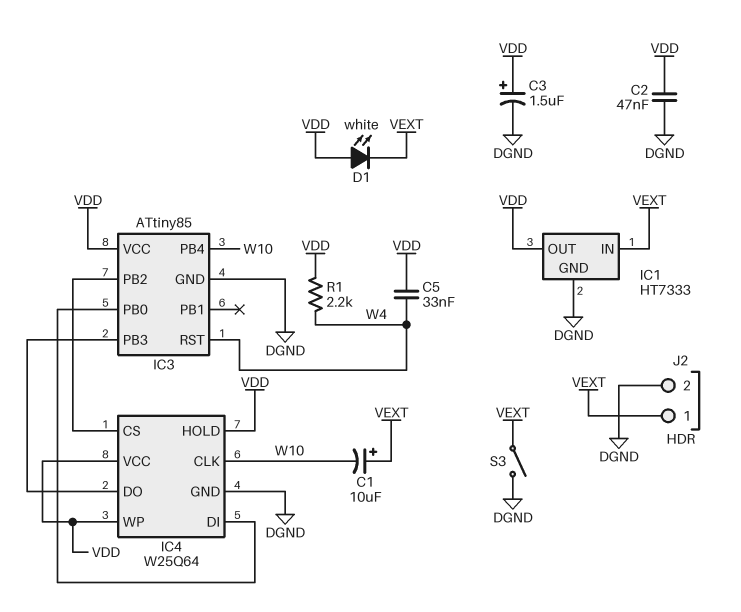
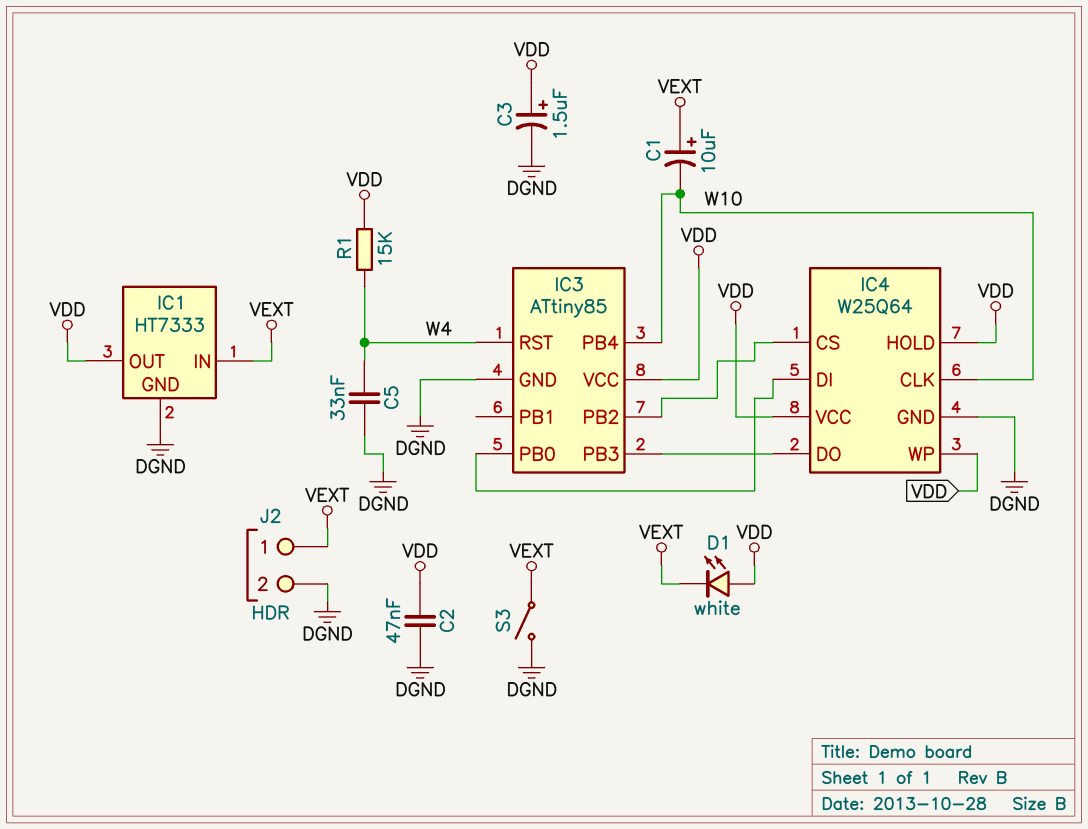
C5: 33nF (VDD, W4) -> 33nF (DGND, W4)
R1: 2.2k (VDD, W4) -> 15k (VDD, W4)

